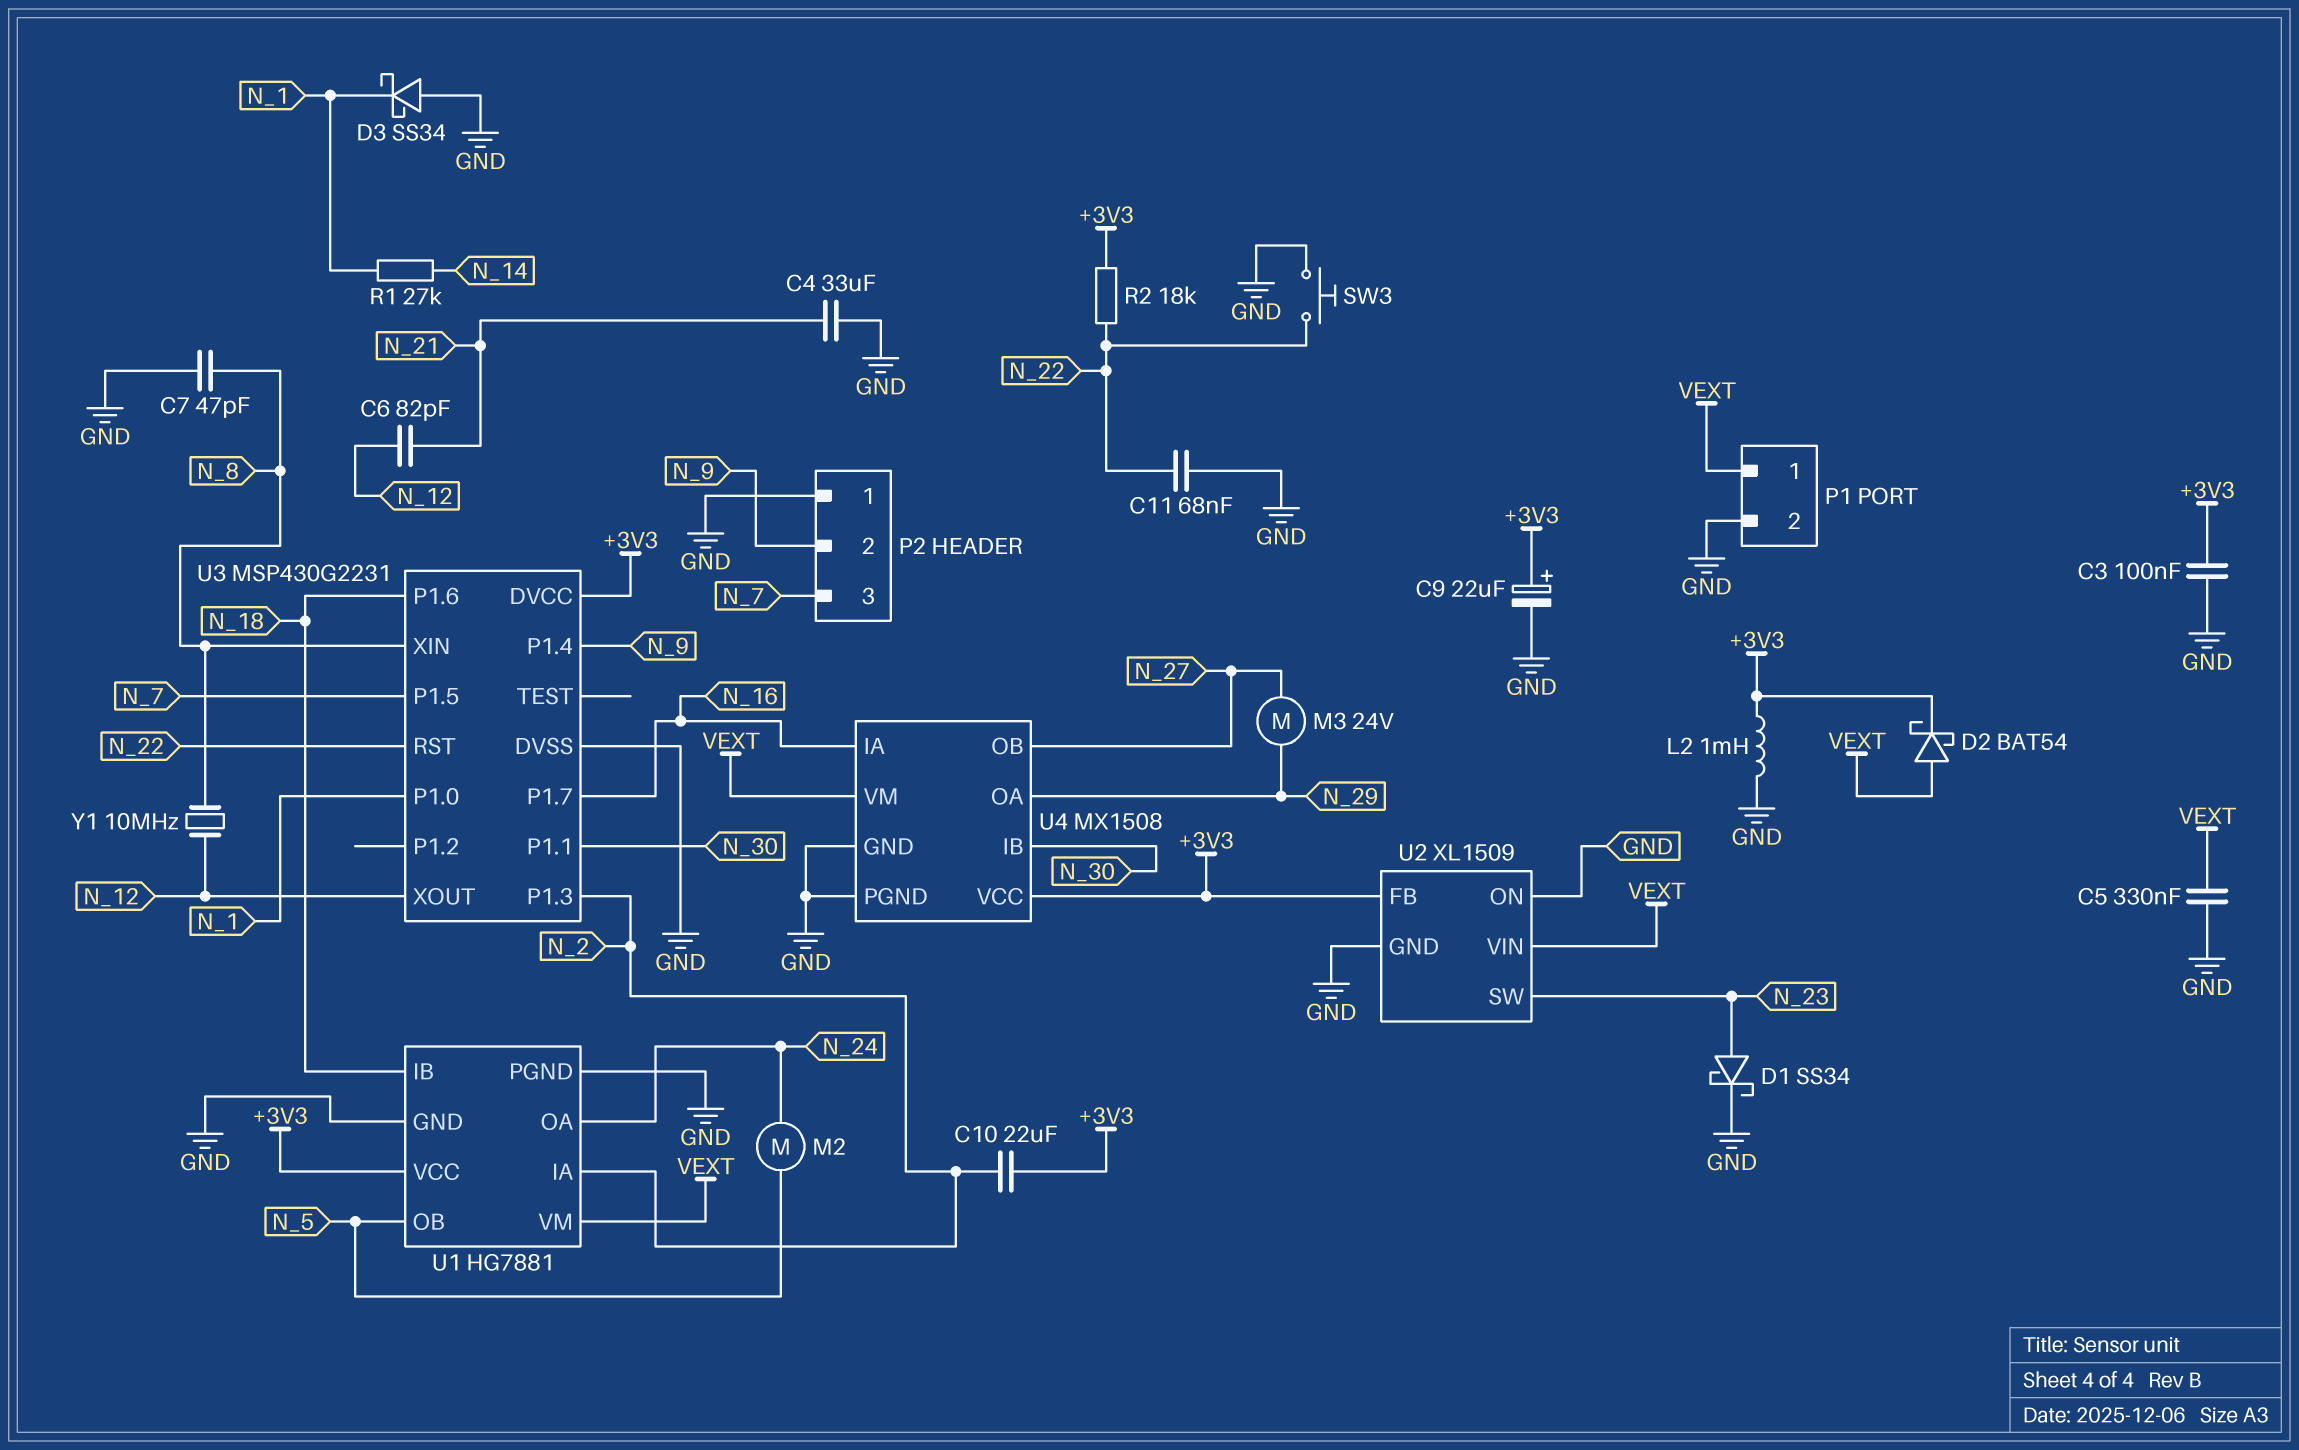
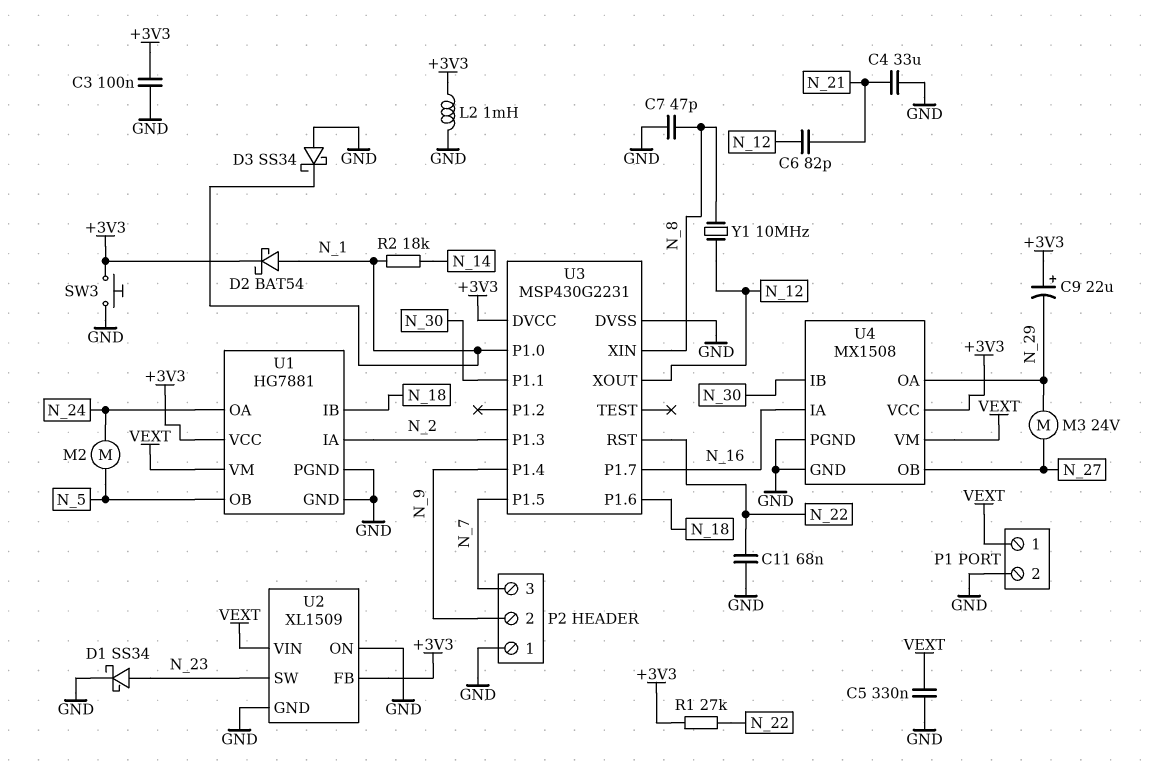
C9: 22uF (plus +3V3, minus GND) -> 22uF (plus +3V3, minus N_29)
C10: 22uF (+3V3, N_2) -> none
D2: schottky BAT54 (A VEXT, K +3V3) -> schottky BAT54 (A N_1, K +3V3)
R1: 27k (N_1, N_14) -> 27k (+3V3, N_22)
R2: 18k (+3V3, N_22) -> 18k (N_1, N_14)
SW3: button (GND, N_22) -> button (+3V3, GND)

